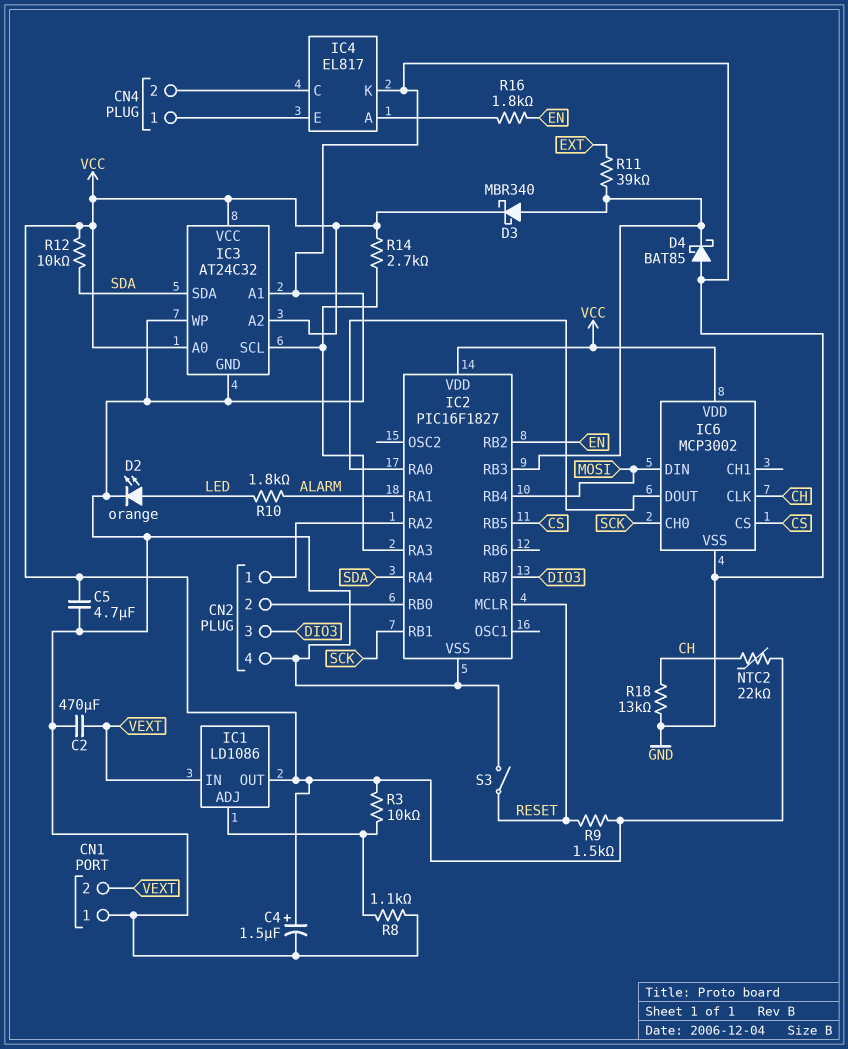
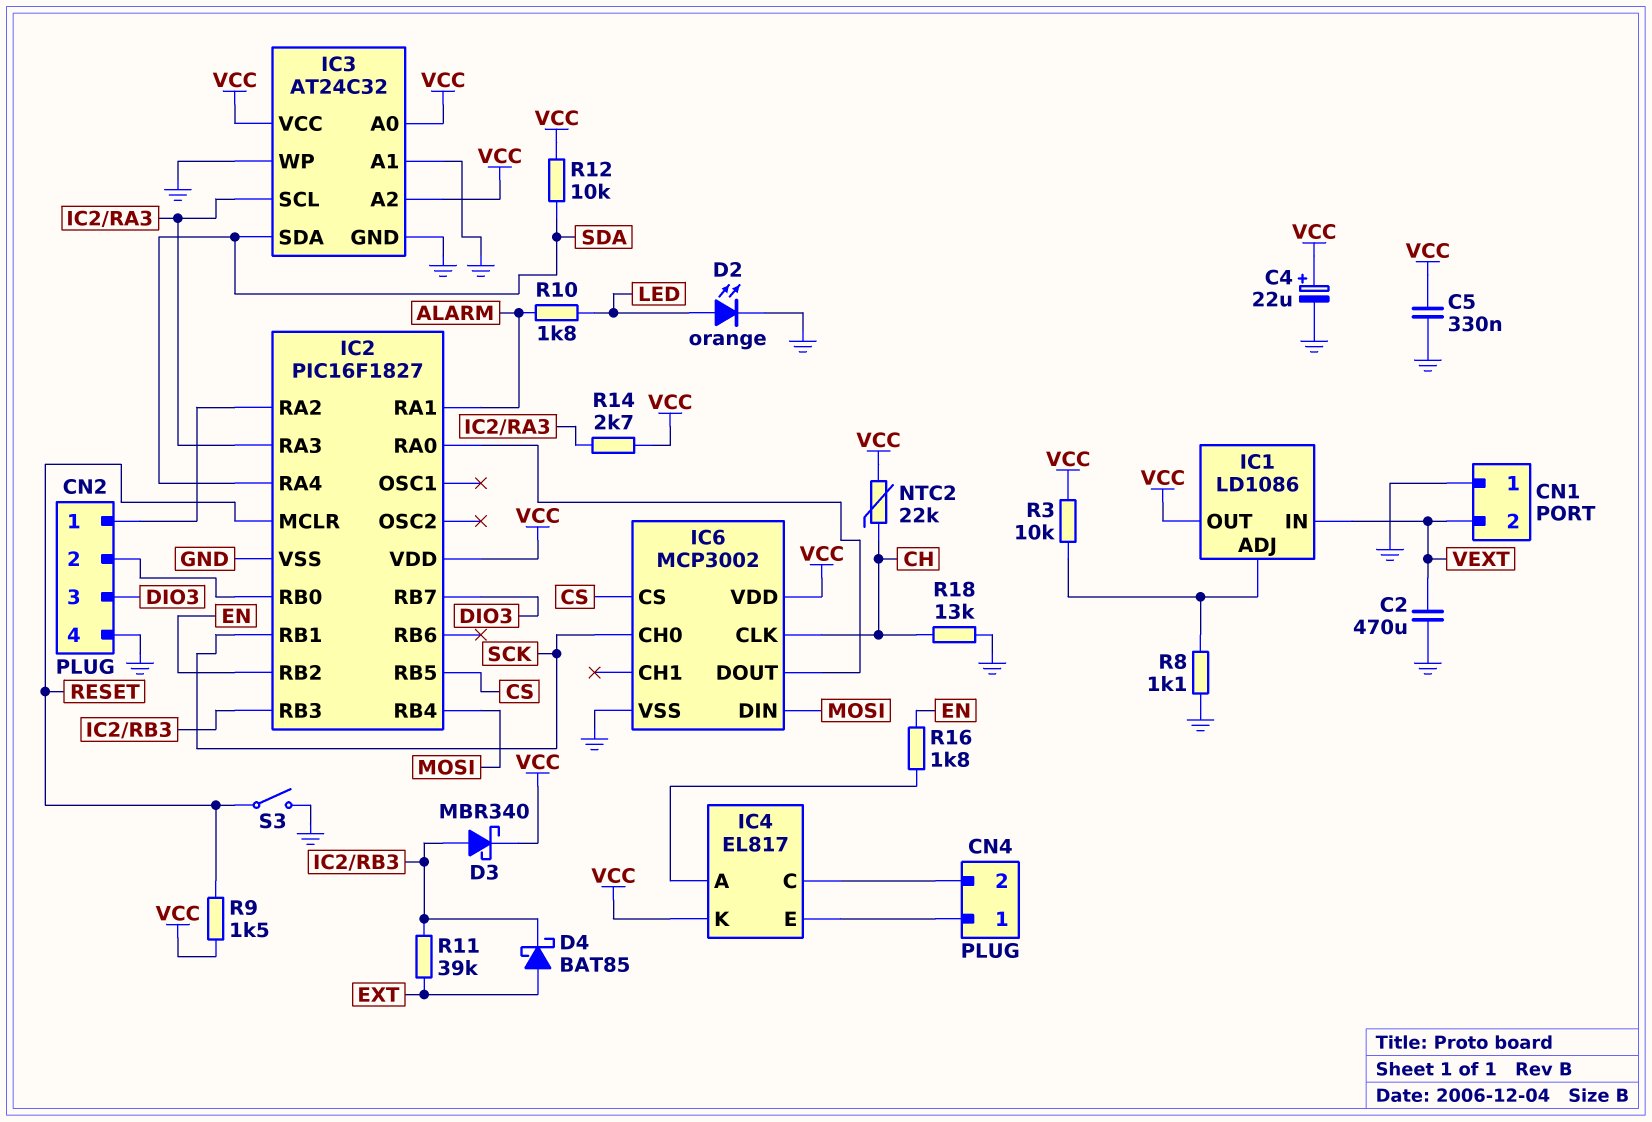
C4: 1.5uF (plus VCC, minus GND) -> 22uF (plus VCC, minus GND)
C5: 4.7uF (GND, VCC) -> 330nF (GND, VCC)
D4: schottky BAT85 (A GND, K IC2/RB3) -> schottky BAT85 (A EXT, K IC2/RB3)
IC4 pin K: GND -> VCC

